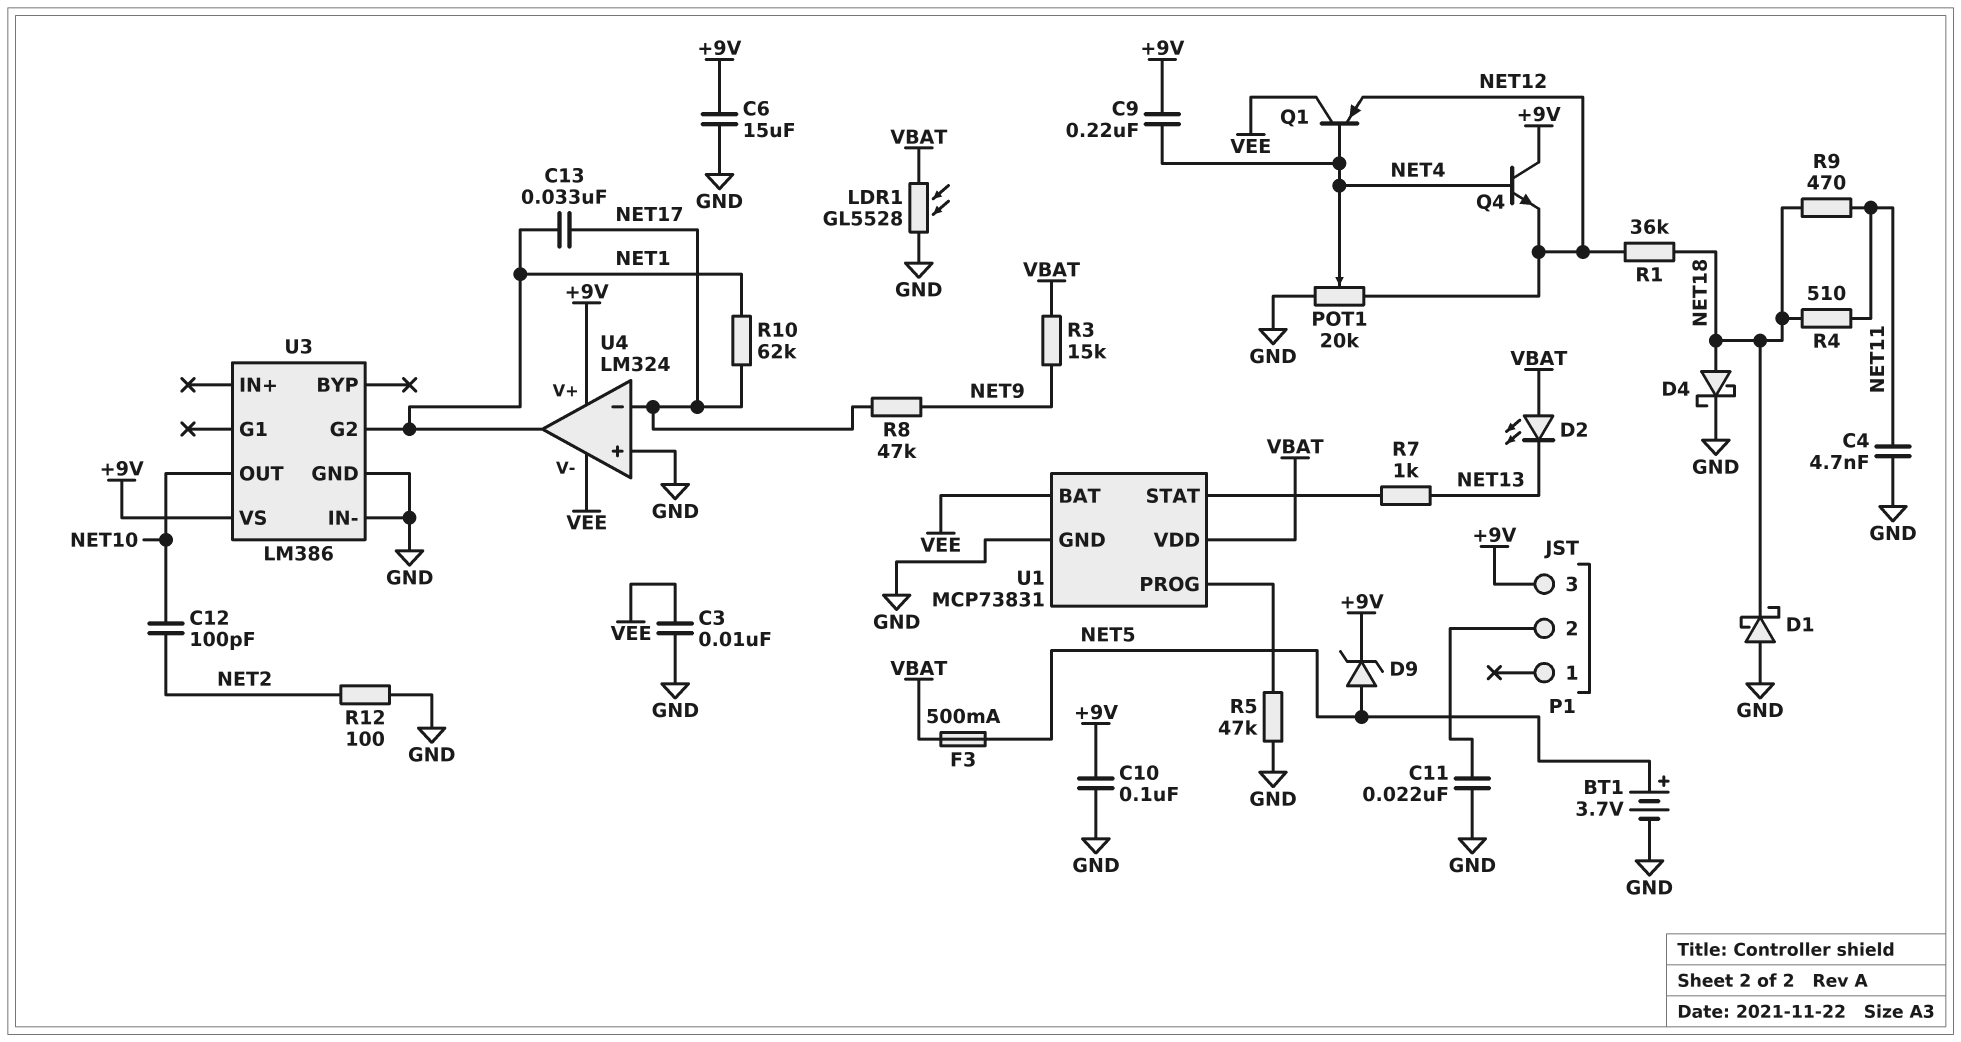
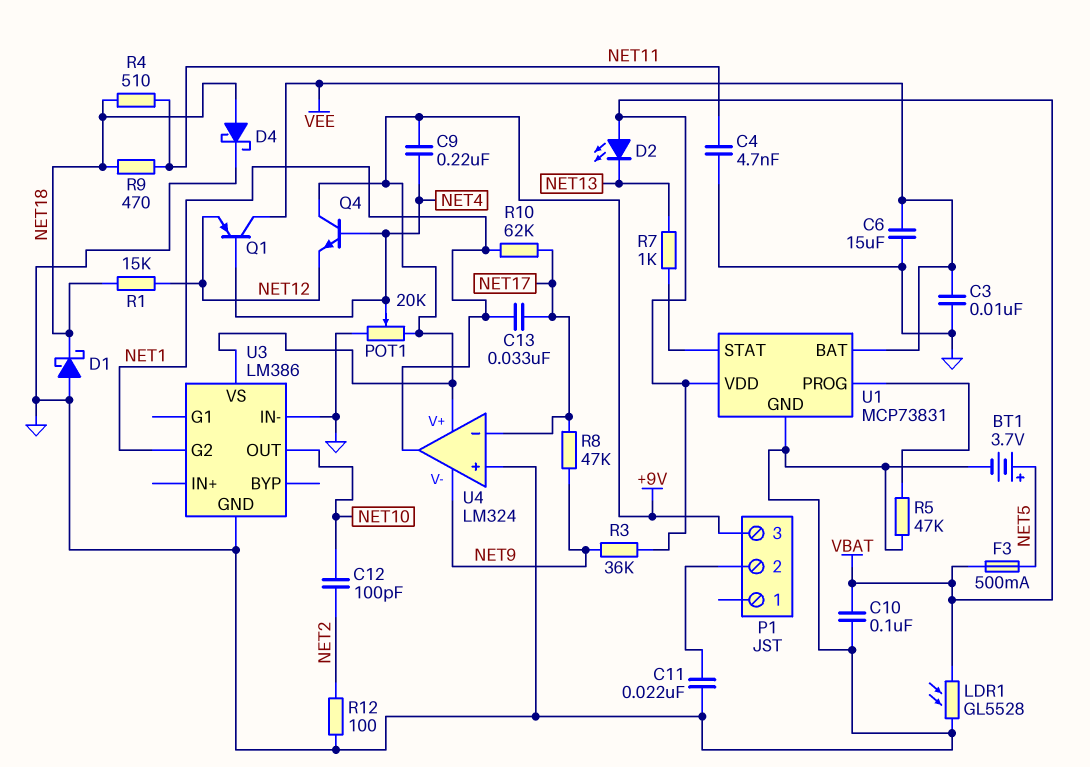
C6: 15uF (+9V, GND) -> 15uF (GND, VEE)
C10: 100nF (+9V, GND) -> 100nF (GND, VBAT)
D9: zener (A NET5, K +9V) -> none
POT1: 20k (GND, NET12, wiper NET4) -> 20k (+9V, GND, wiper NET4)
R1: 36k (NET12, NET18) -> 15k (NET12, NET18)
R3: 15k (NET9, VBAT) -> 36k (NET9, VBAT)
U4 pin V-: VEE -> NET9

